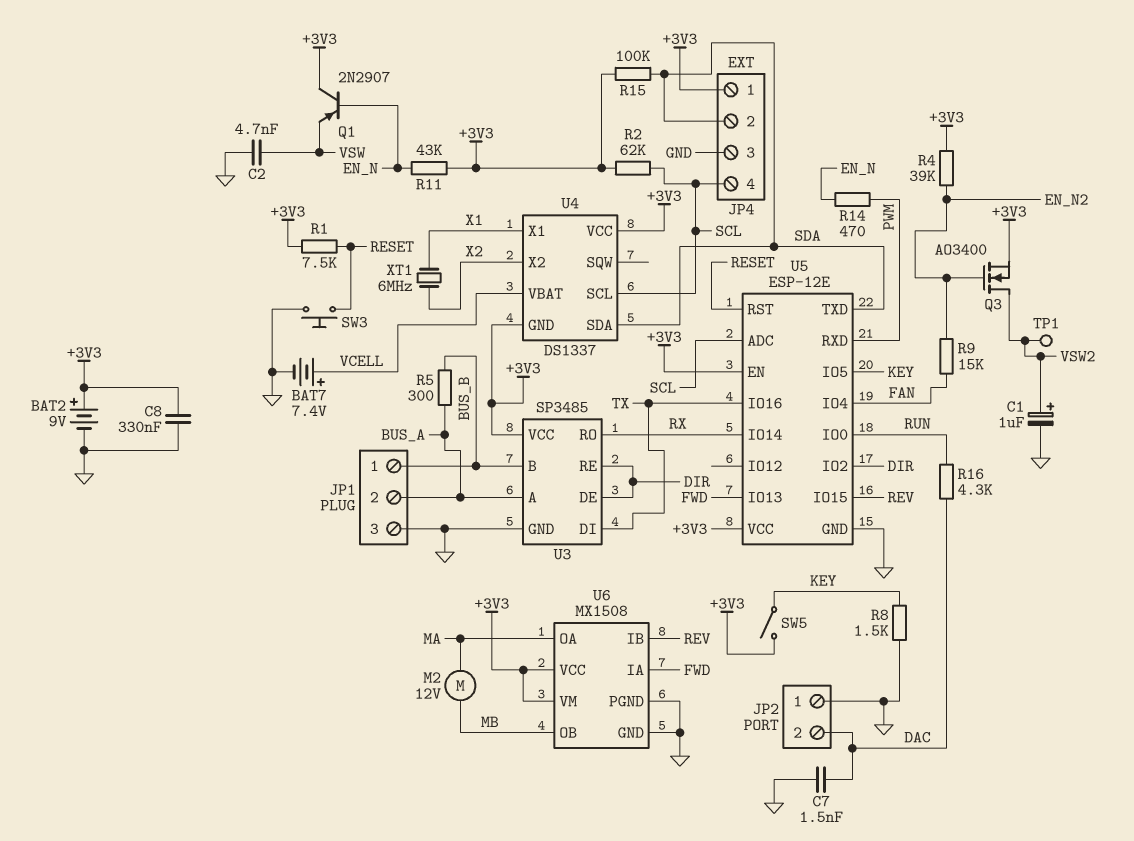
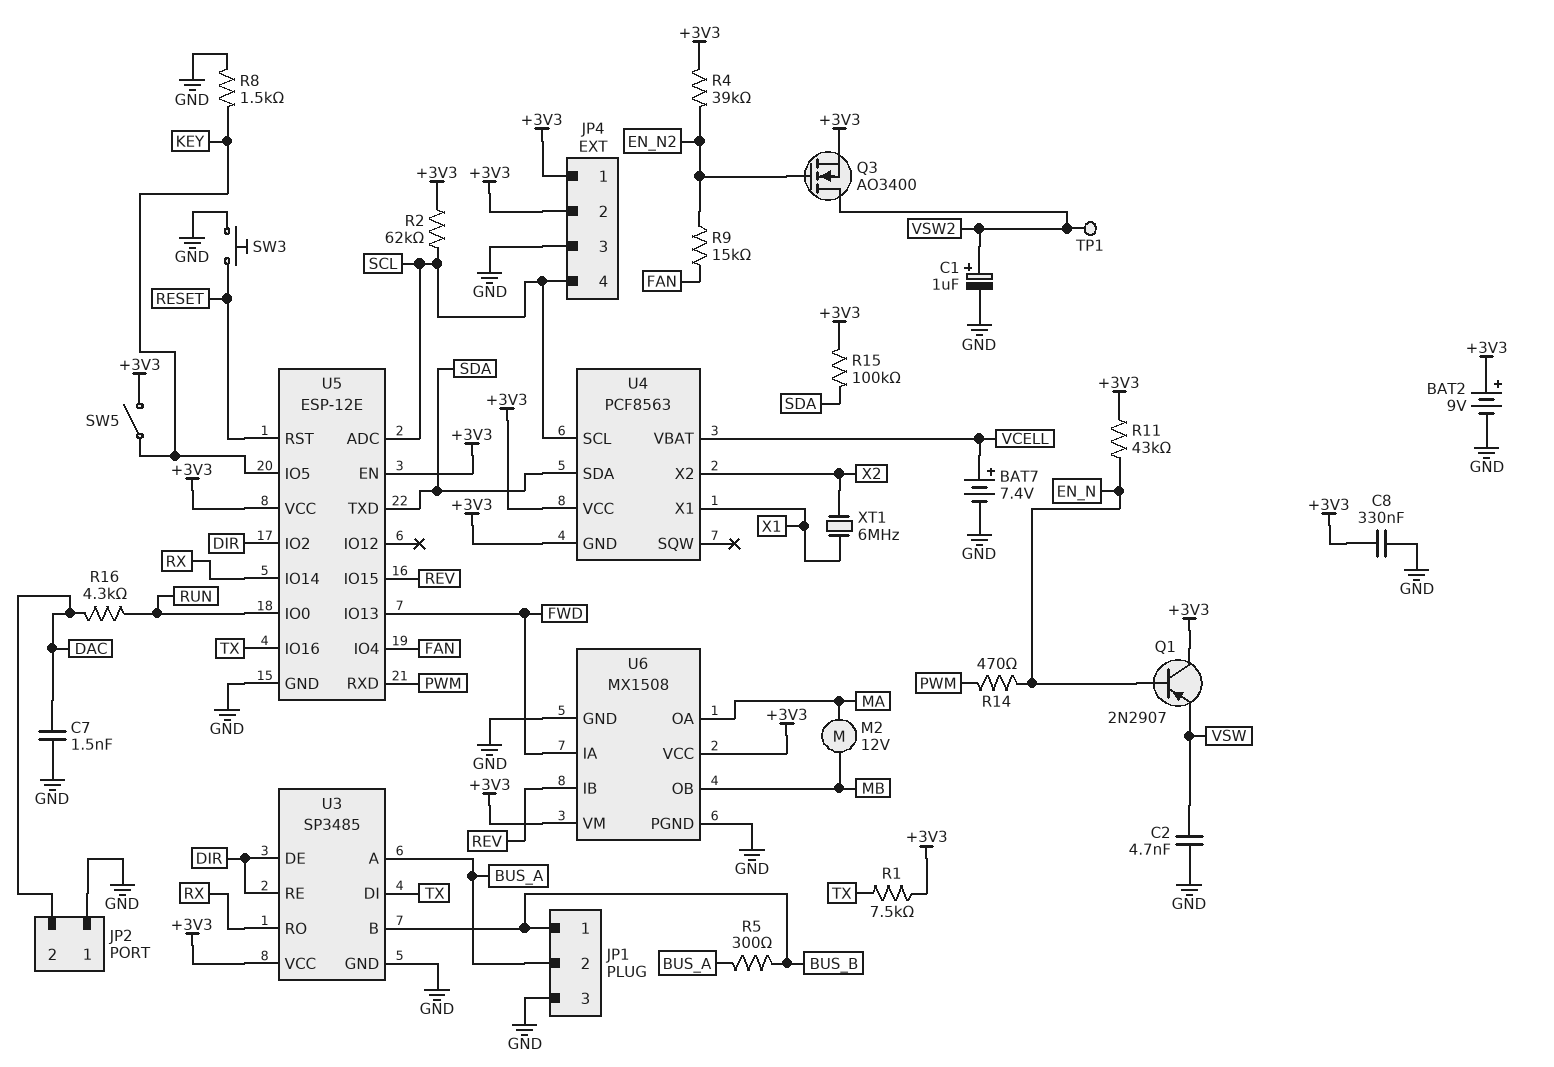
JP4 pin 2: SDA -> +3V3
R1: 7.5k (+3V3, RESET) -> 7.5k (+3V3, TX)
U4: DS1337 -> PCF8563

